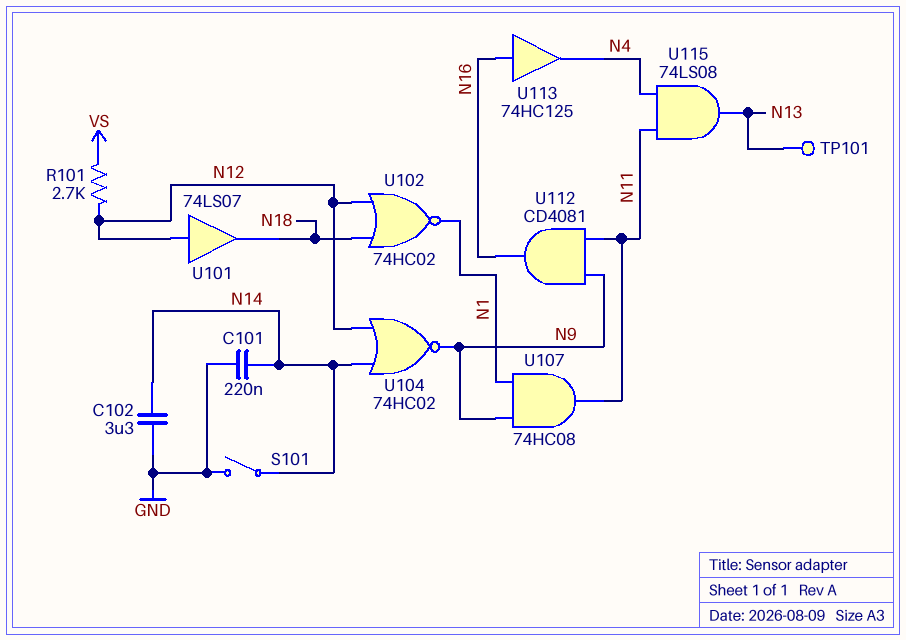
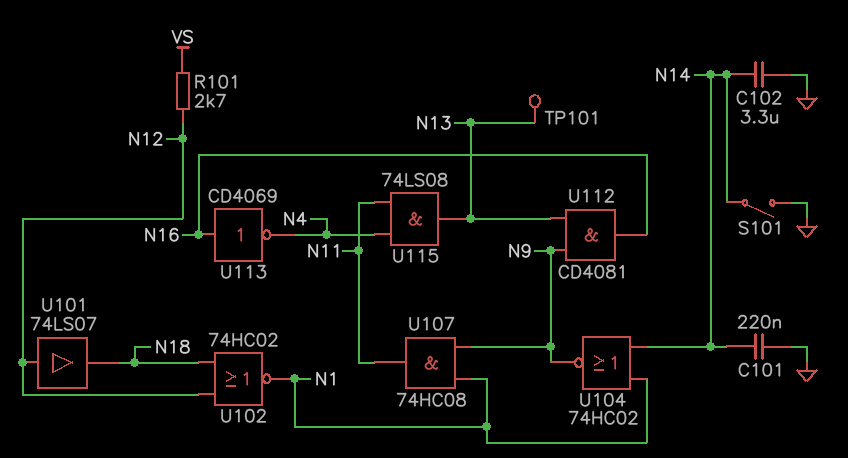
U104: NOR 74HC02 (in N12, in N14, out N9) -> NOR 74HC02 (in N1, in N14, out N9)
U112: AND CD4081 (in N9, in N11, out N16) -> AND CD4081 (in N9, in N13, out N16)
U113: buffer 74HC125 (in N16, out N4) -> NOT CD4069 (in N16, out N4)

